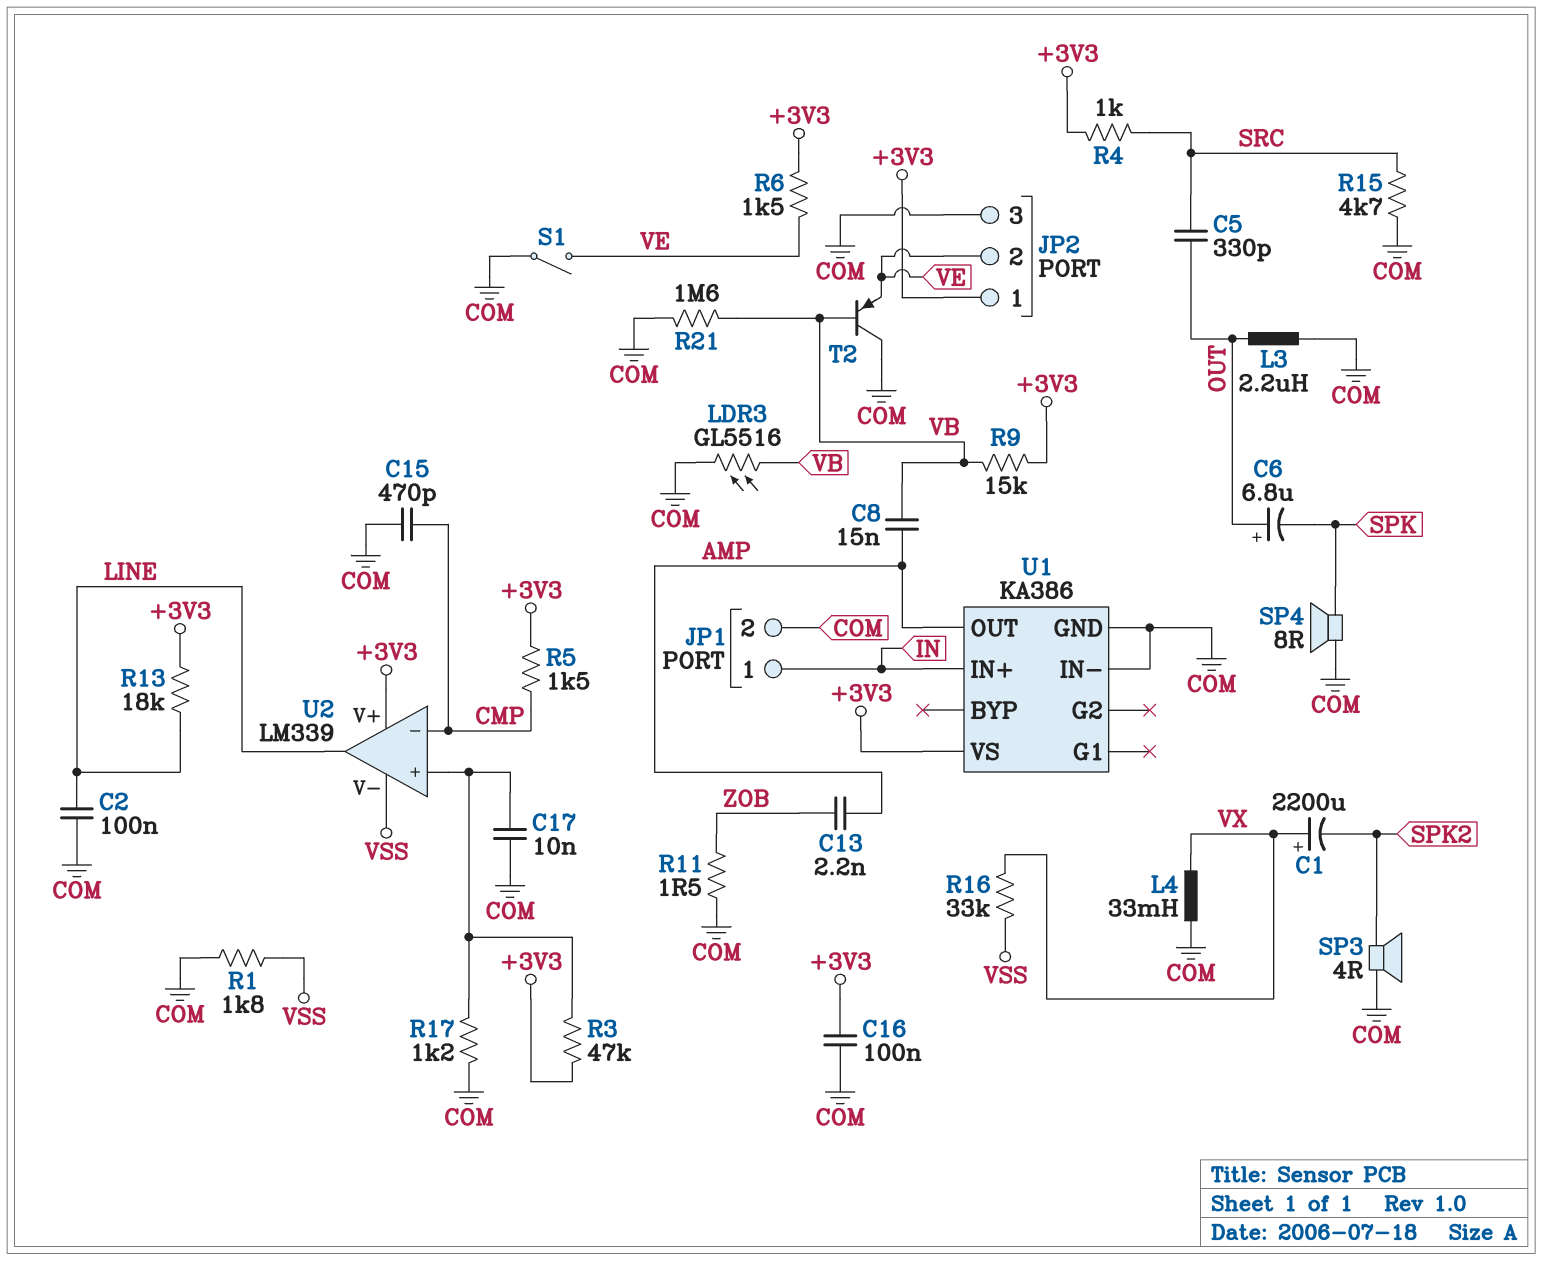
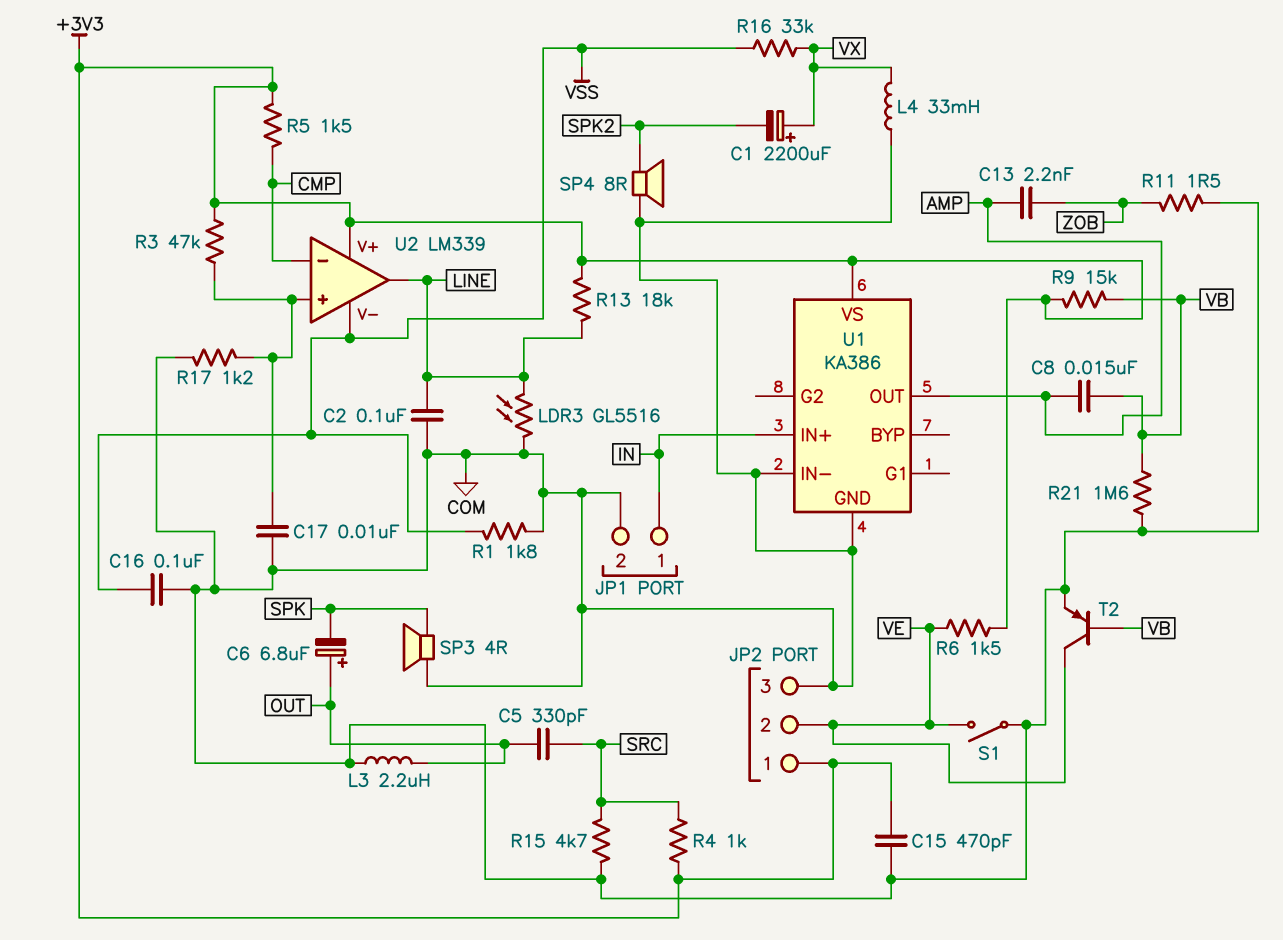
C15: 470pF (CMP, COM) -> 470pF (+3V3, COM)
C16: 100nF (+3V3, COM) -> 100nF (COM, VSS)
LDR3: GL5516 (COM, VB) -> GL5516 (COM, LINE)
SP3: speaker 4R (COM, SPK2) -> speaker 4R (COM, SPK)
SP4: speaker 8R (COM, SPK) -> speaker 8R (COM, SPK2)
T2: PNP (B VB, C COM, E VE) -> PNP (B VB, C VE, E COM)

